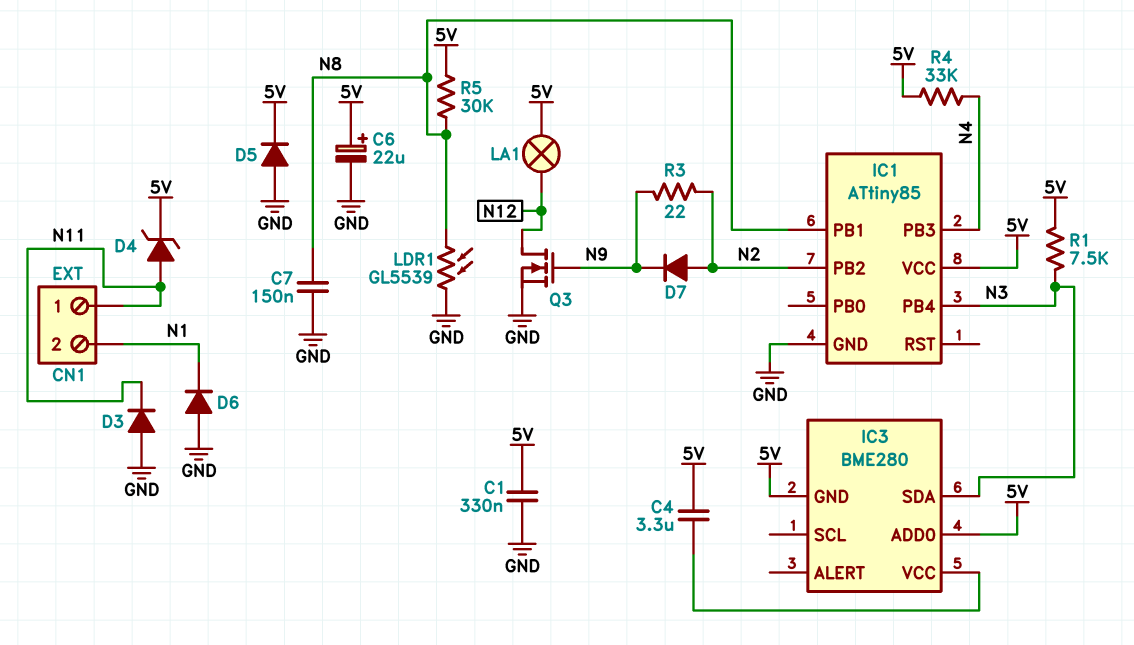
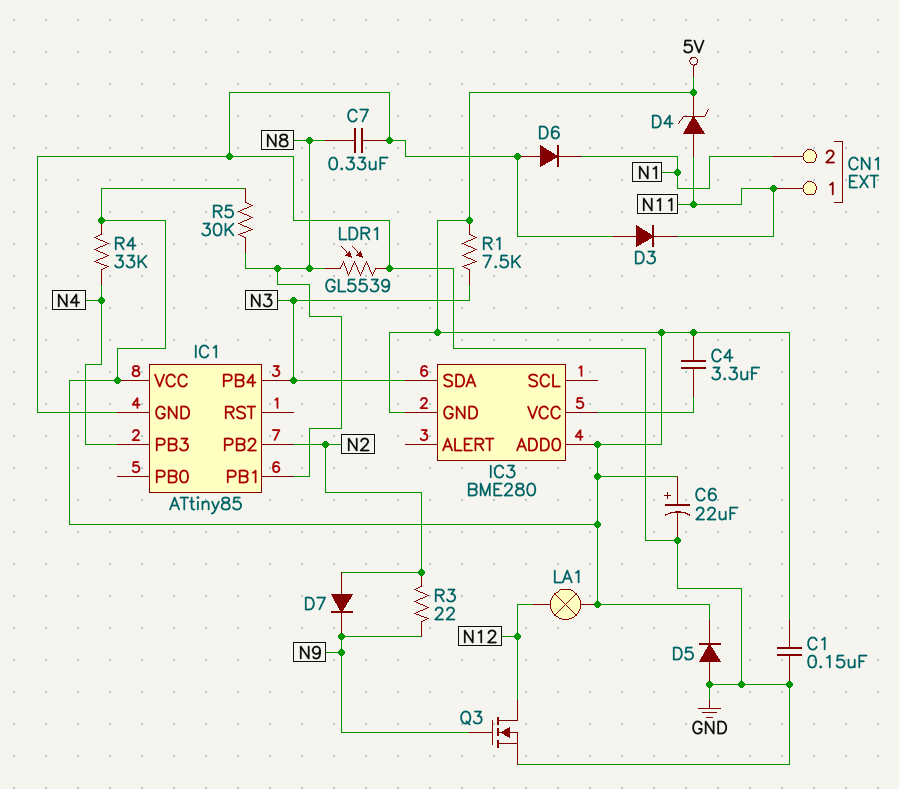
C1: 330nF (5V, GND) -> 150nF (5V, GND)
C7: 150nF (GND, N8) -> 330nF (GND, N8)

